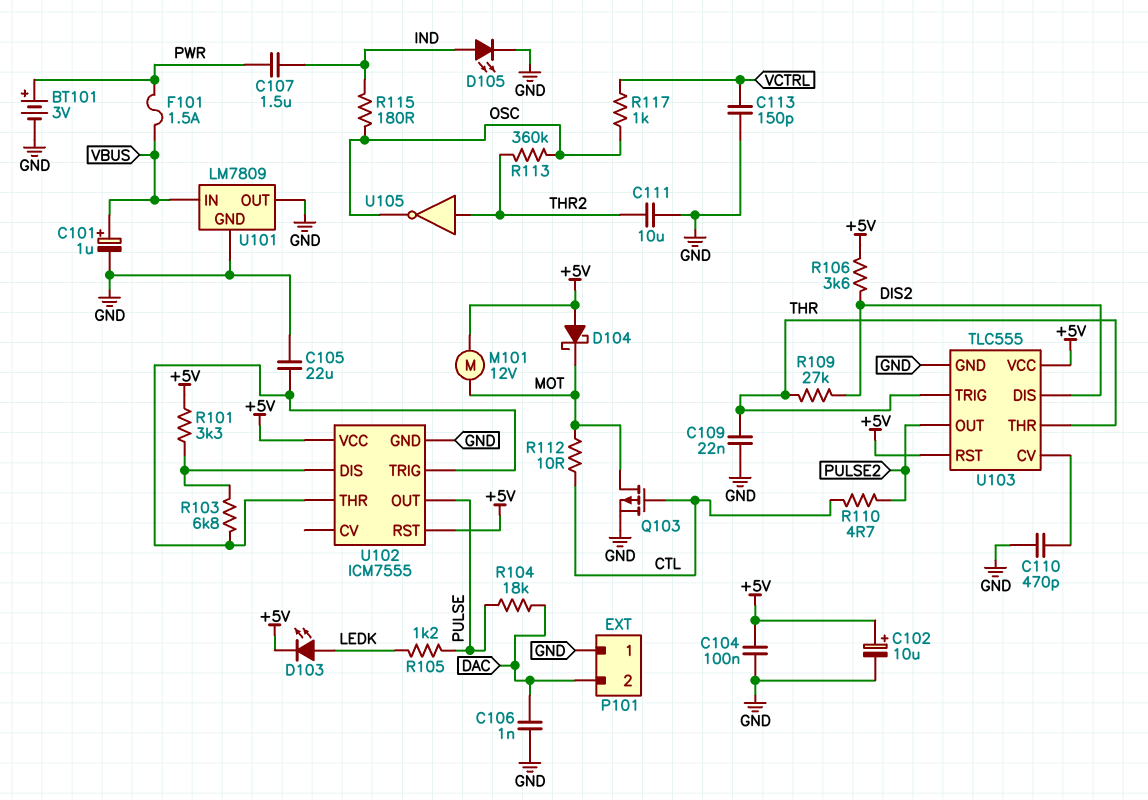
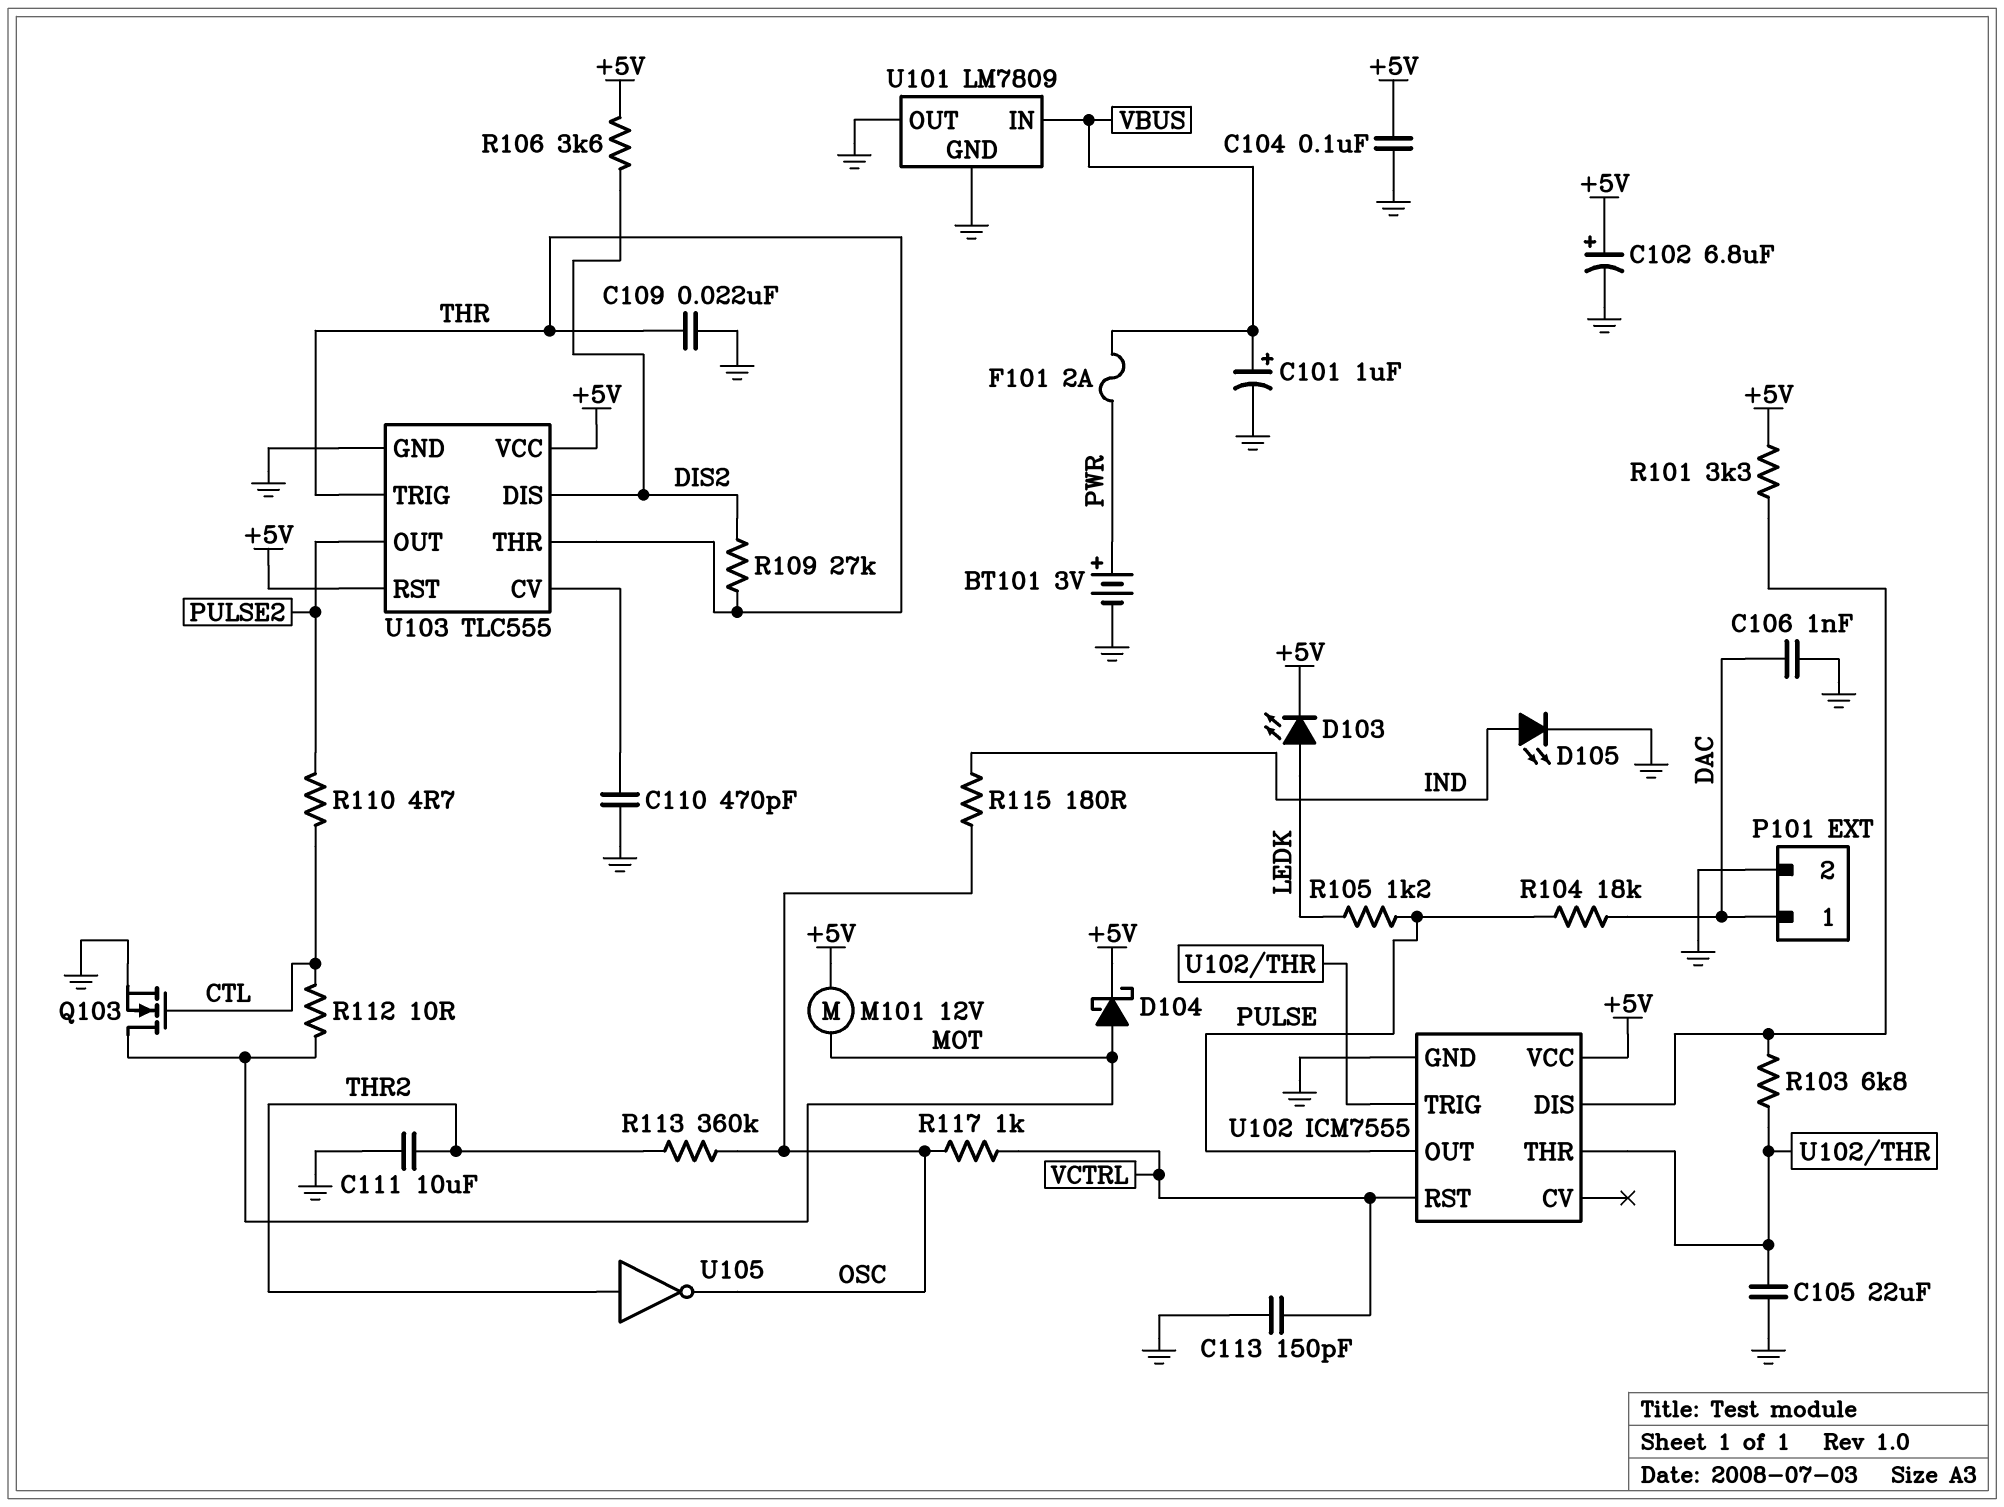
C102: 10uF (plus +5V, minus GND) -> 6.8uF (plus +5V, minus GND)
C107: 1.5uF (IND, PWR) -> none
D104: schottky (A +5V, K MOT) -> schottky (A MOT, K +5V)
F101: 1.5A (PWR, VBUS) -> 2A (PWR, VBUS)
P101 pin 1: GND -> DAC
P101 pin 2: DAC -> GND
Q103: PMOS (G CTL, D MOT, S GND) -> NMOS (G CTL, D MOT, S GND)
U102 pin RST: +5V -> VCTRL

